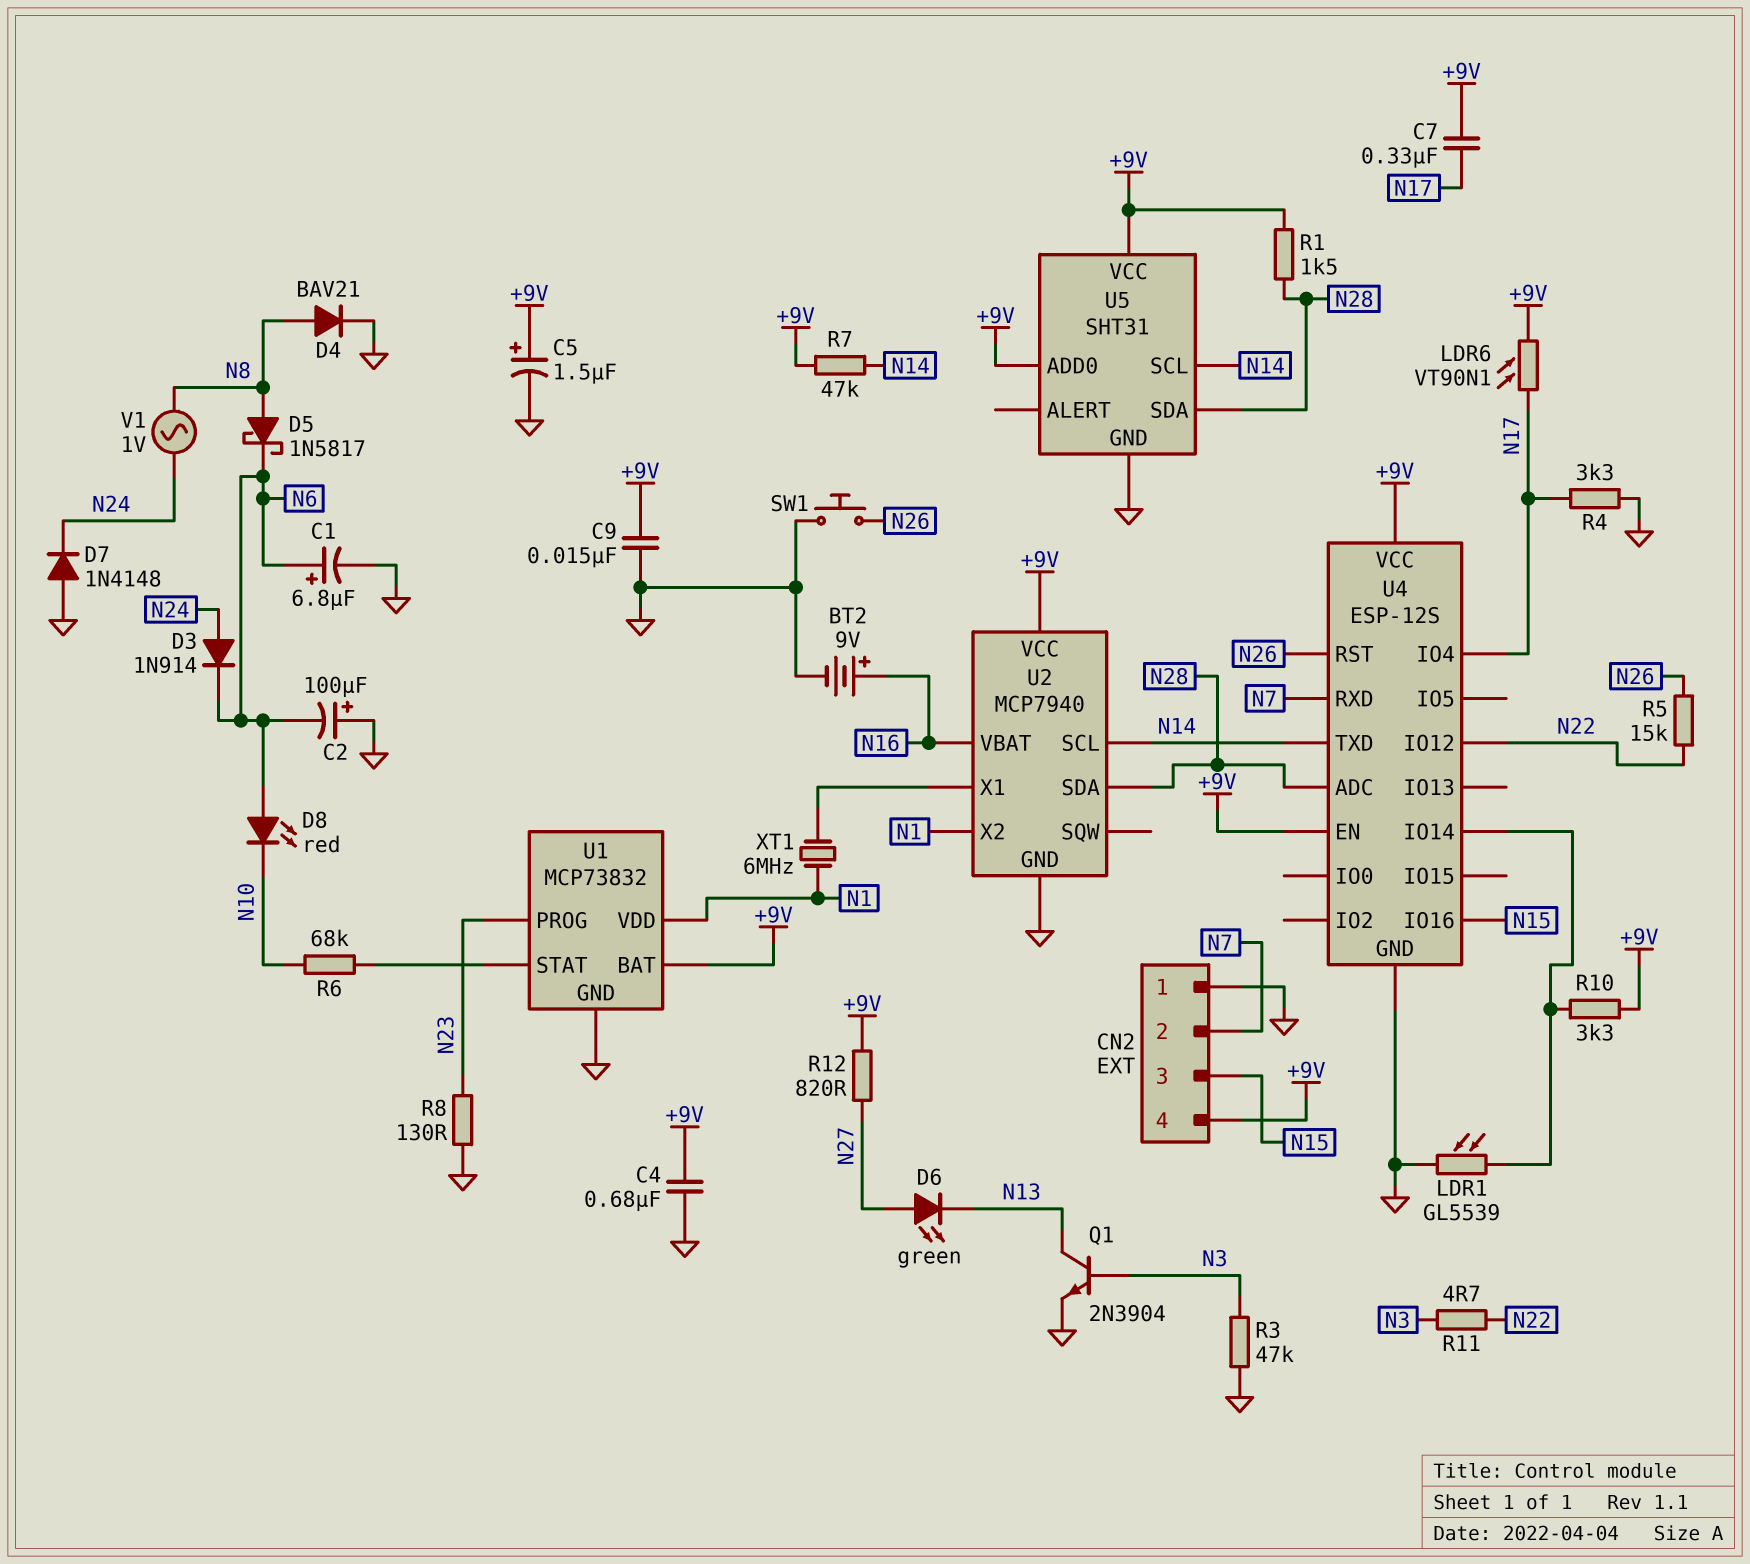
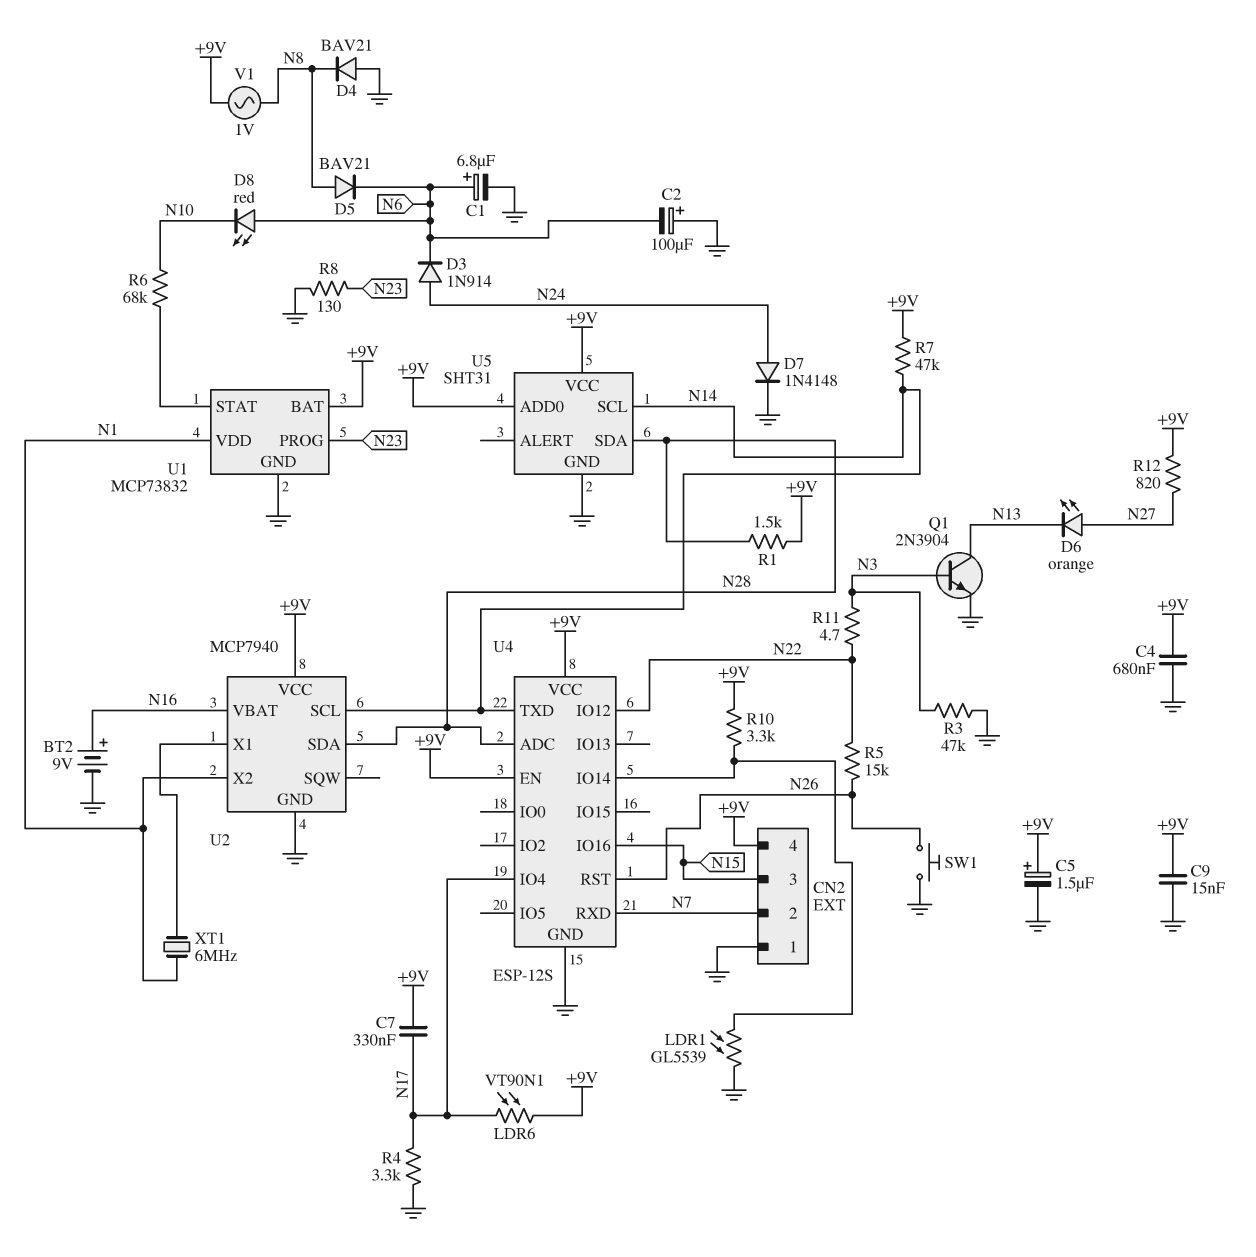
D4: diode BAV21 (A N8, K GND) -> diode BAV21 (A GND, K N8)
D5: schottky 1N5817 (A N8, K N6) -> diode BAV21 (A N8, K N6)
D6: LED green (A N27, K N13) -> LED orange (A N27, K N13)
D7: diode 1N4148 (A GND, K N24) -> diode 1N4148 (A N24, K GND)
V1: AC 1V (N8, N24) -> AC 1V (+9V, N8)

